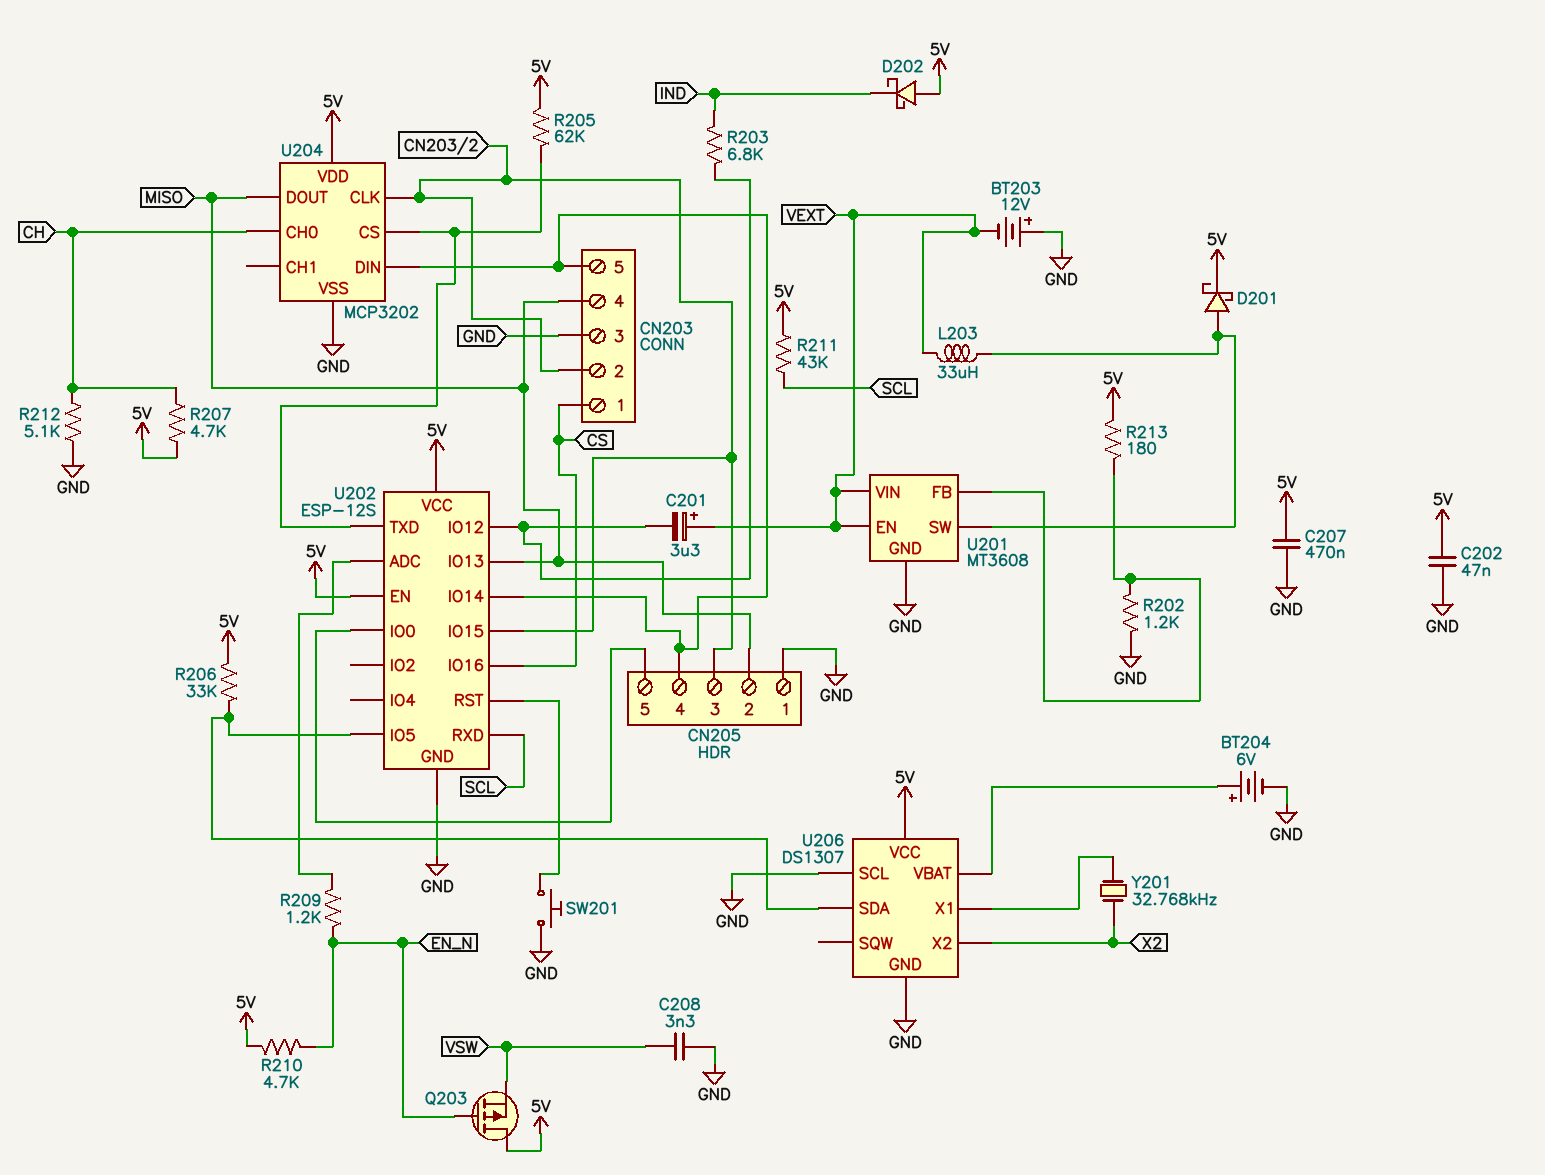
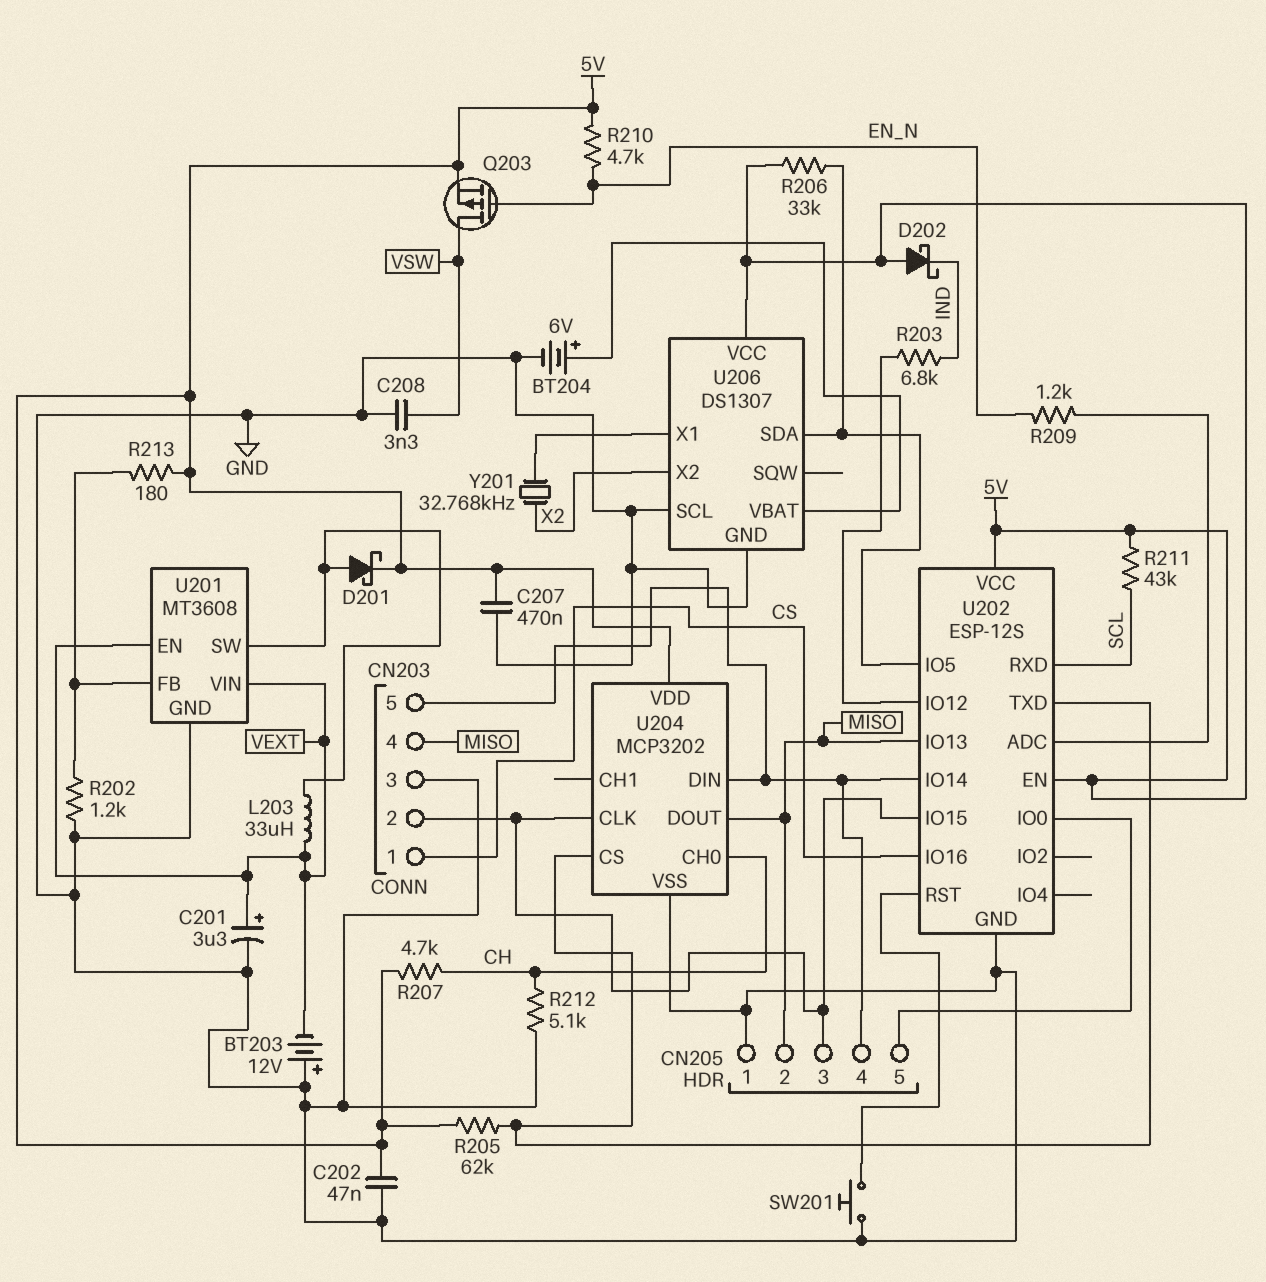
C201: 3.3uF (plus VEXT, minus U202/IO12) -> 3.3uF (plus VEXT, minus GND)
Q203: PMOS (G EN_N, D 5V, S VSW) -> PMOS (G EN_N, D VSW, S 5V)

